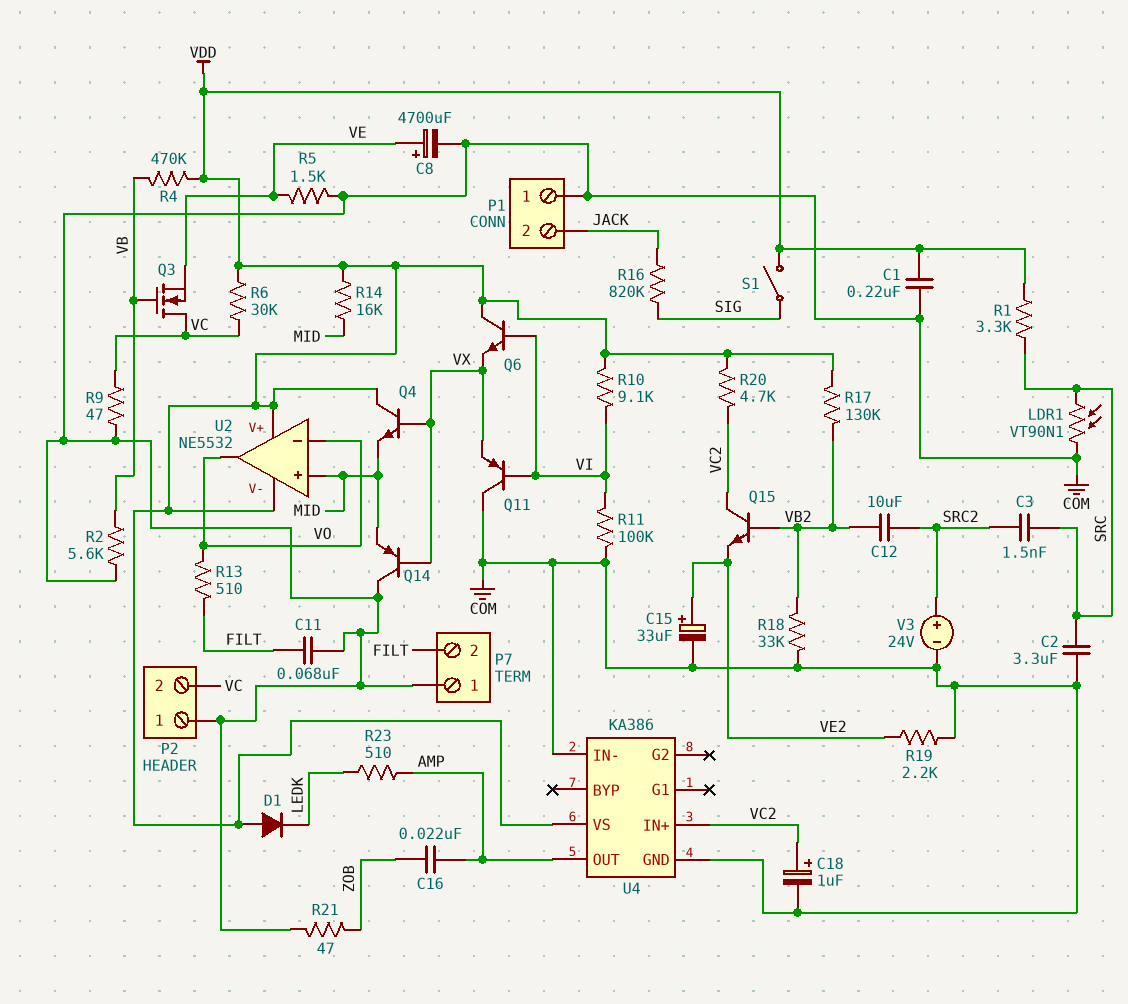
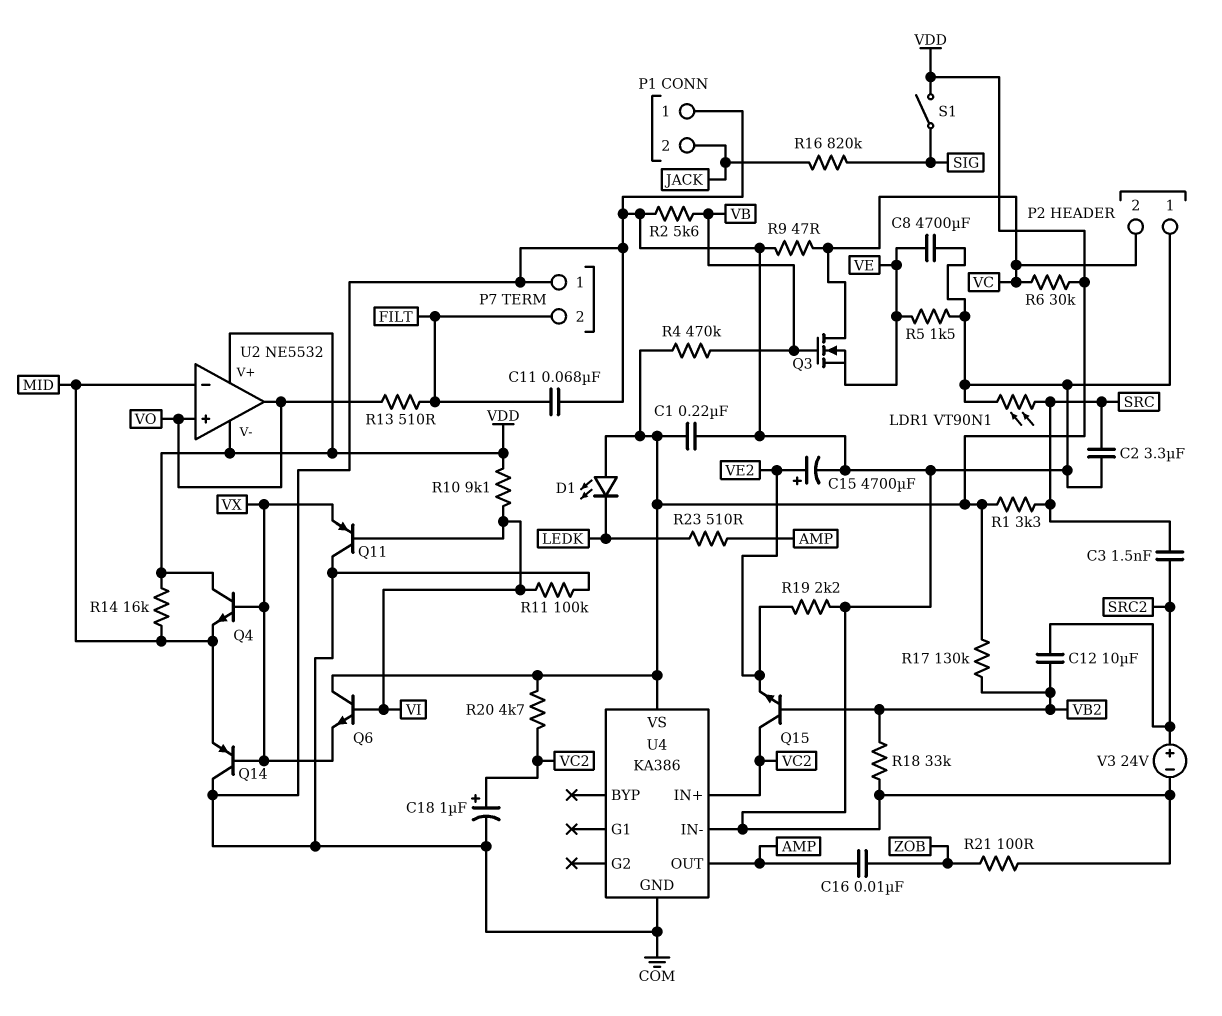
C8: 4700uF (plus VE, minus COM) -> 4700uF (COM, VE)
C15: 33uF (plus VE2, minus COM) -> 4700uF (plus VE2, minus COM)
C16: 22nF (AMP, ZOB) -> 10nF (AMP, ZOB)
D1: diode (A VDD, K LEDK) -> LED (A VDD, K LEDK)
R21: 47 (COM, ZOB) -> 100 (COM, ZOB)
U2 pin in+: MID -> VO
U2 pin in-: VO -> MID

